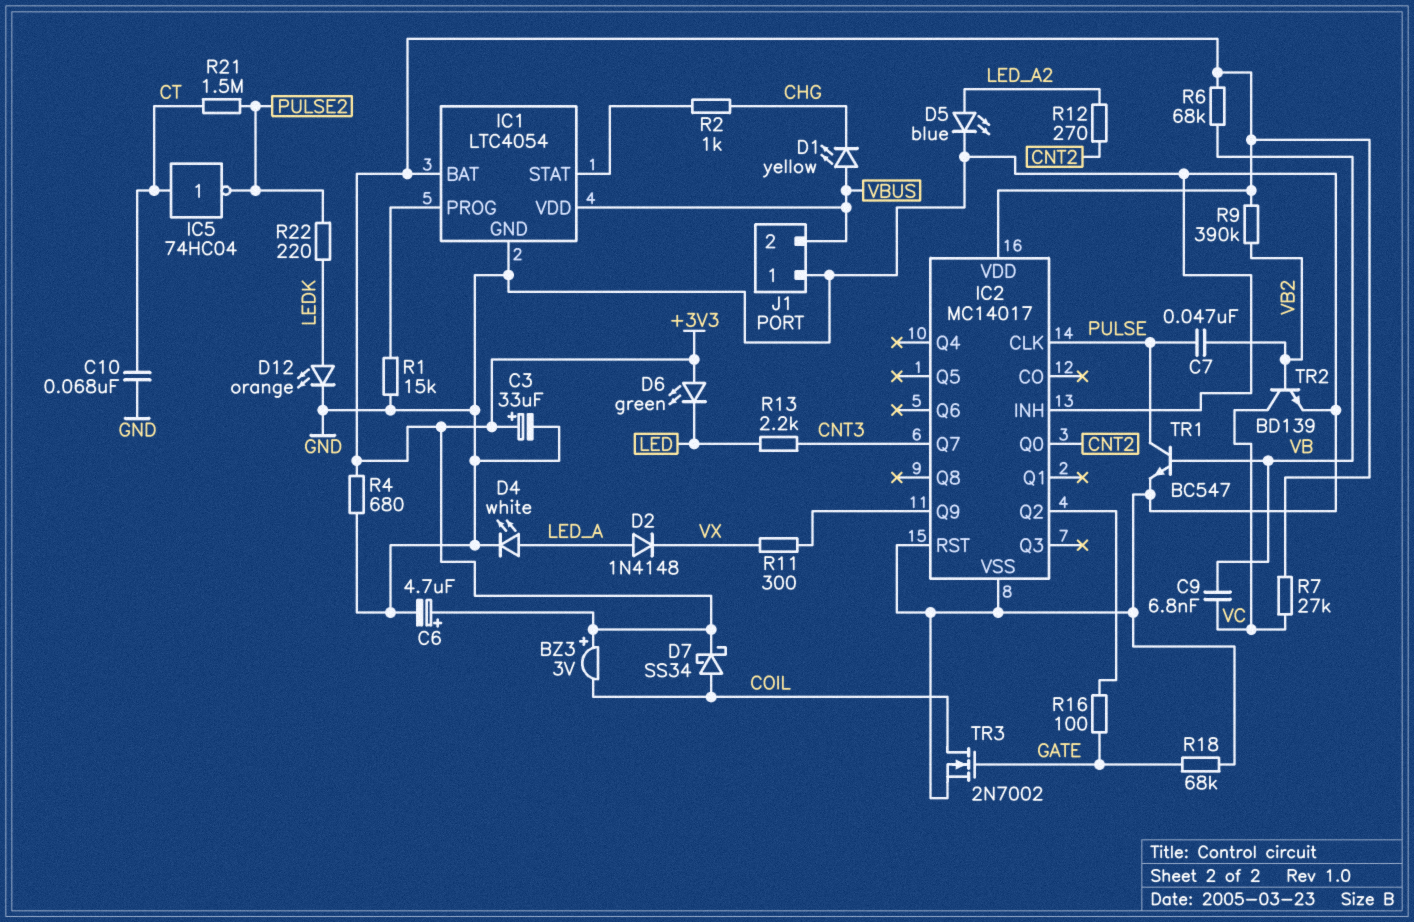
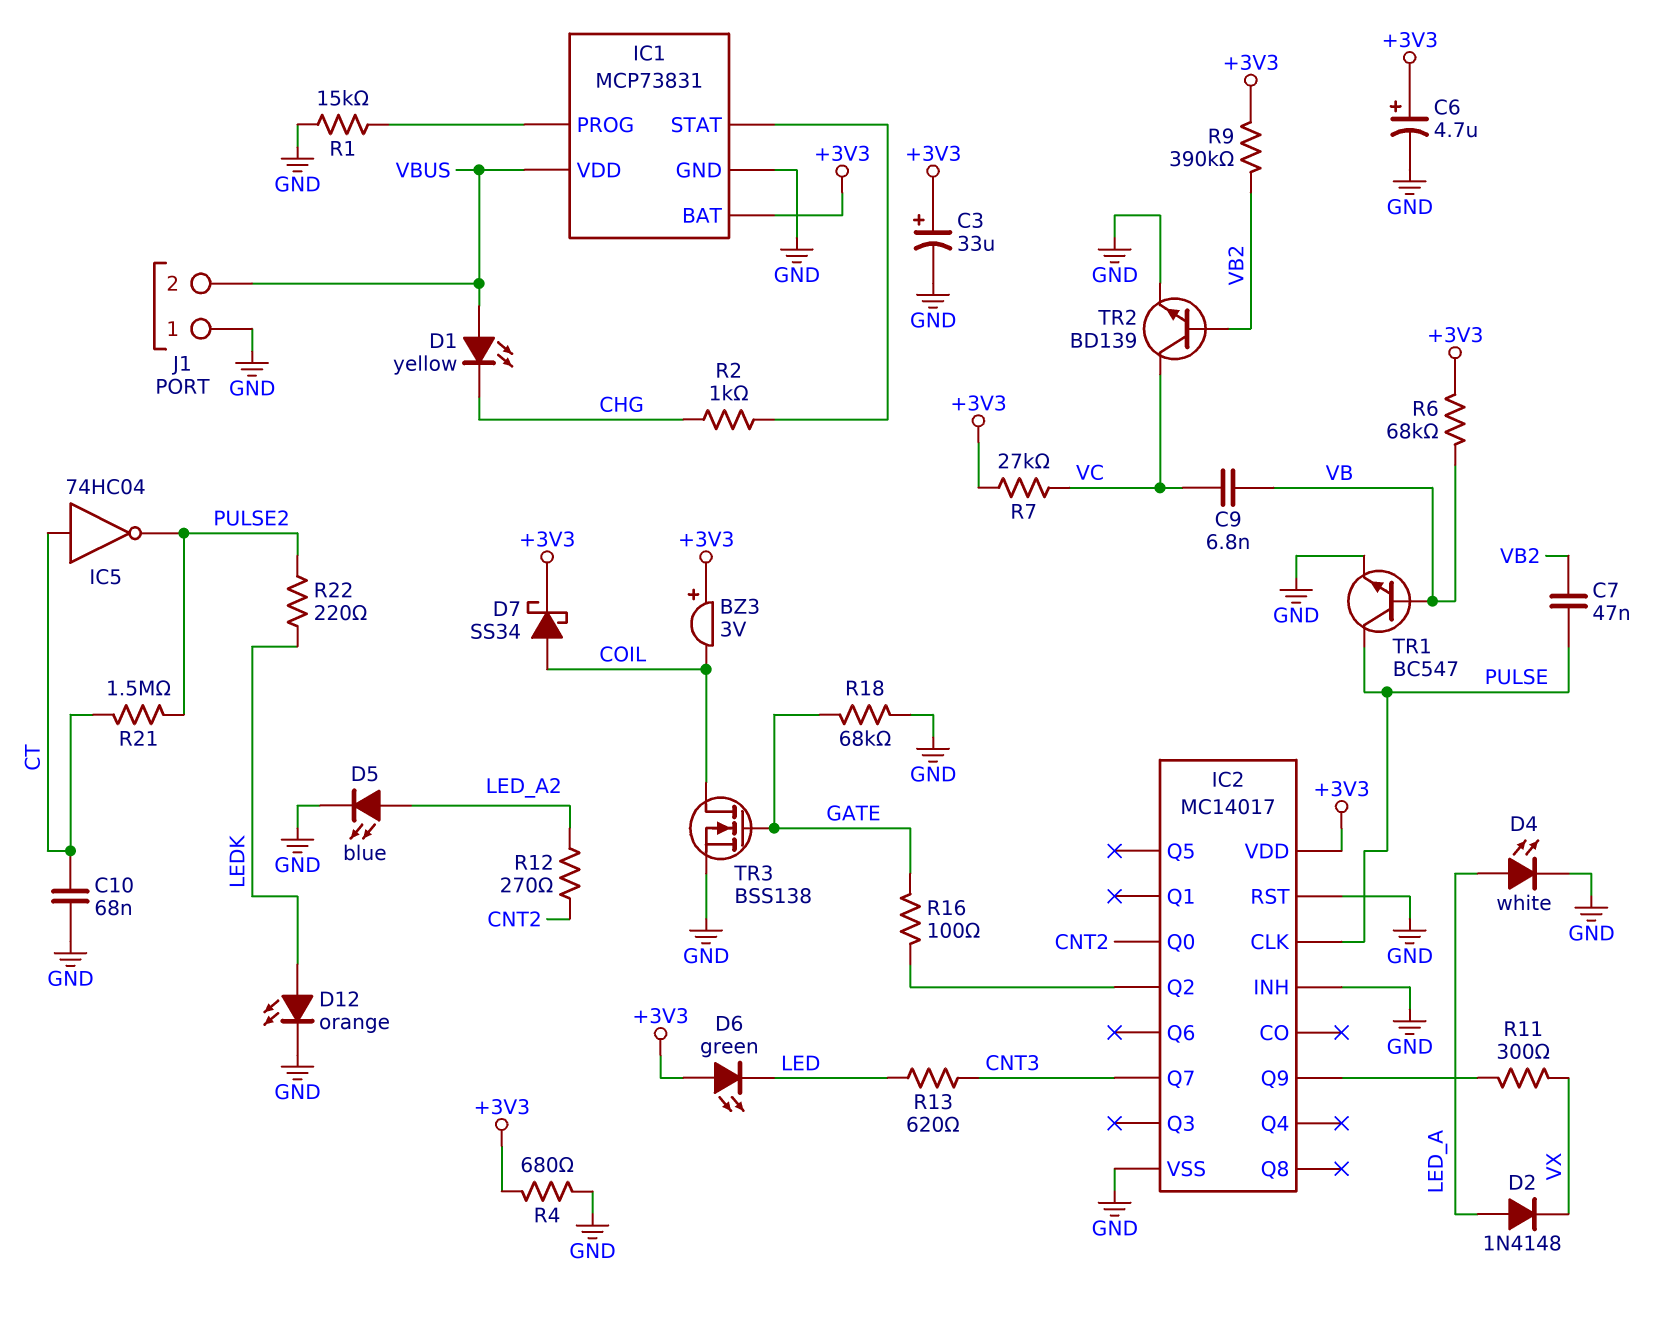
IC1: LTC4054 -> MCP73831
R13: 2.2k (CNT3, LED) -> 620 (CNT3, LED)
TR3: NMOS 2N7002 (G GATE, D COIL, S GND) -> NMOS BSS138 (G GATE, D COIL, S GND)

